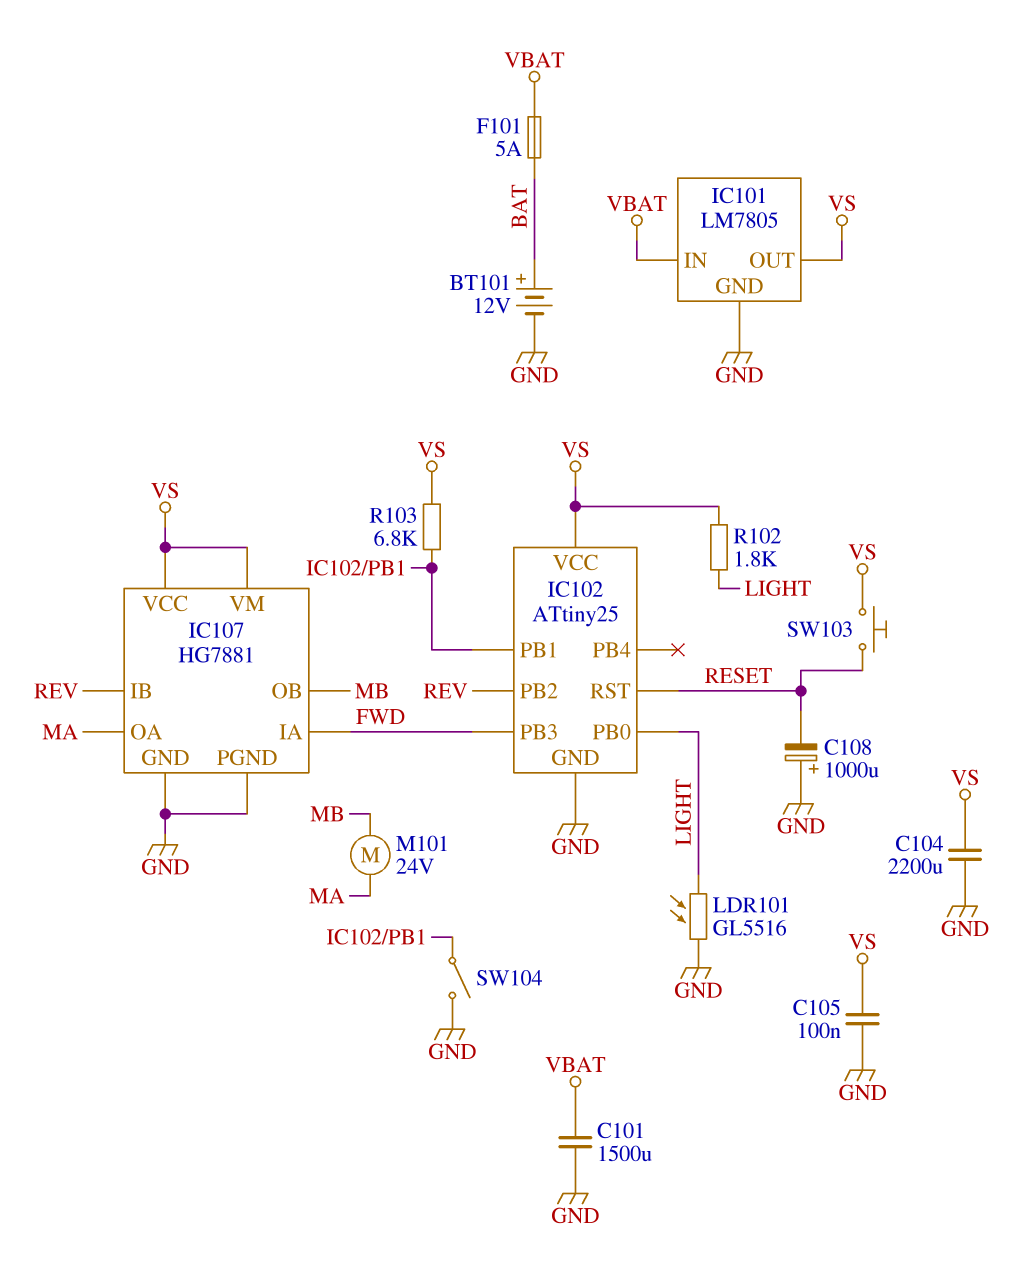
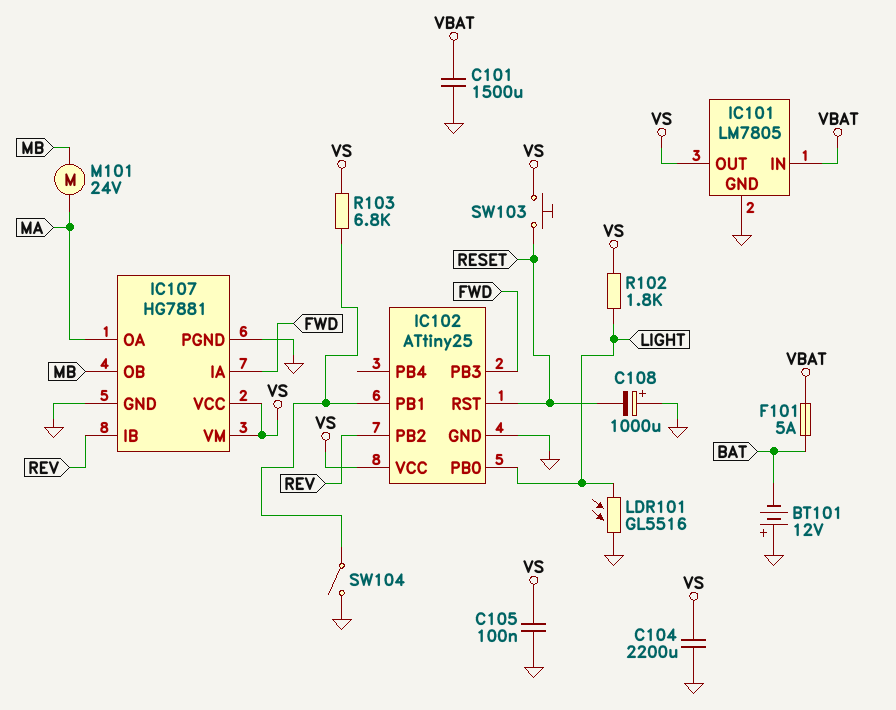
BT101: 12V (plus BAT, minus GND) -> 12V (plus GND, minus BAT)

